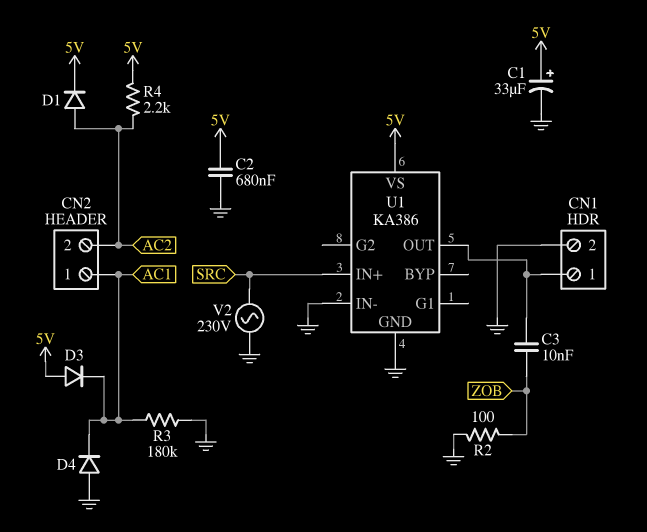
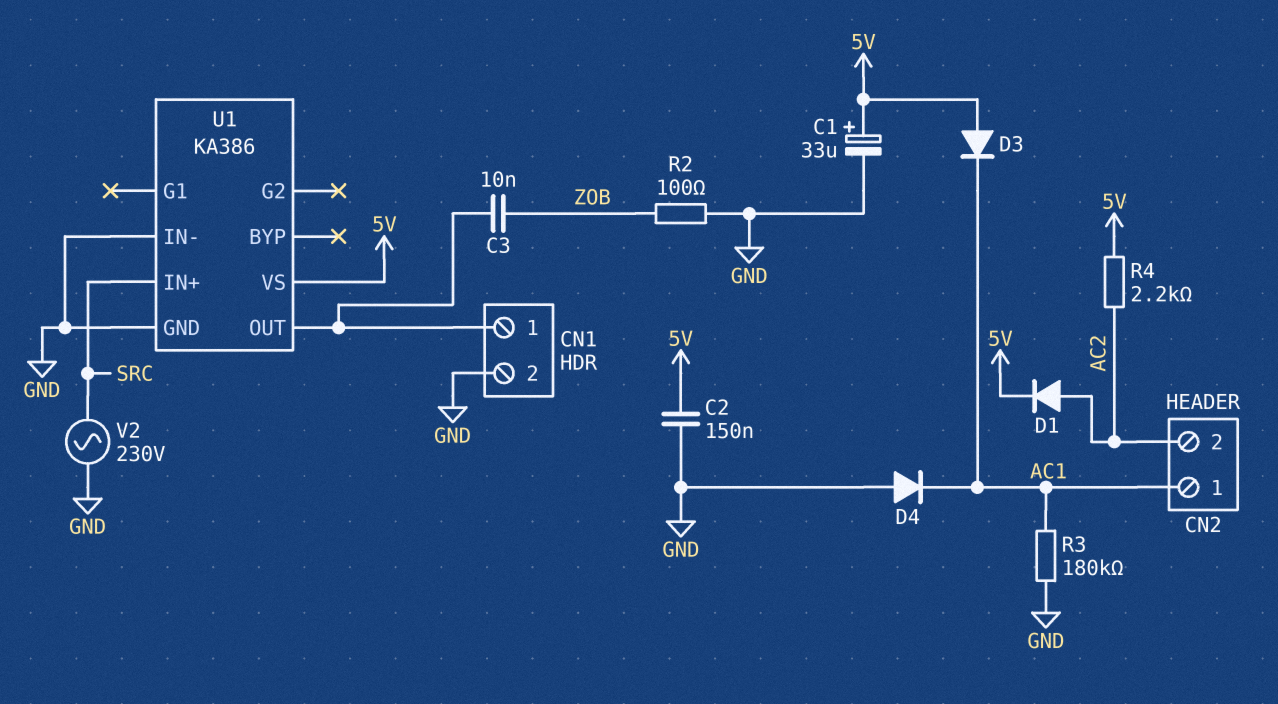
C2: 680nF (5V, GND) -> 150nF (5V, GND)

